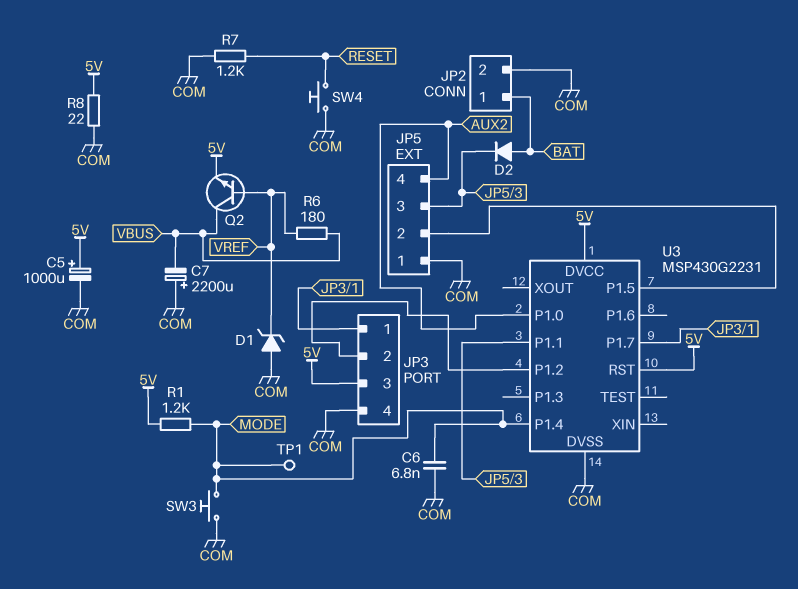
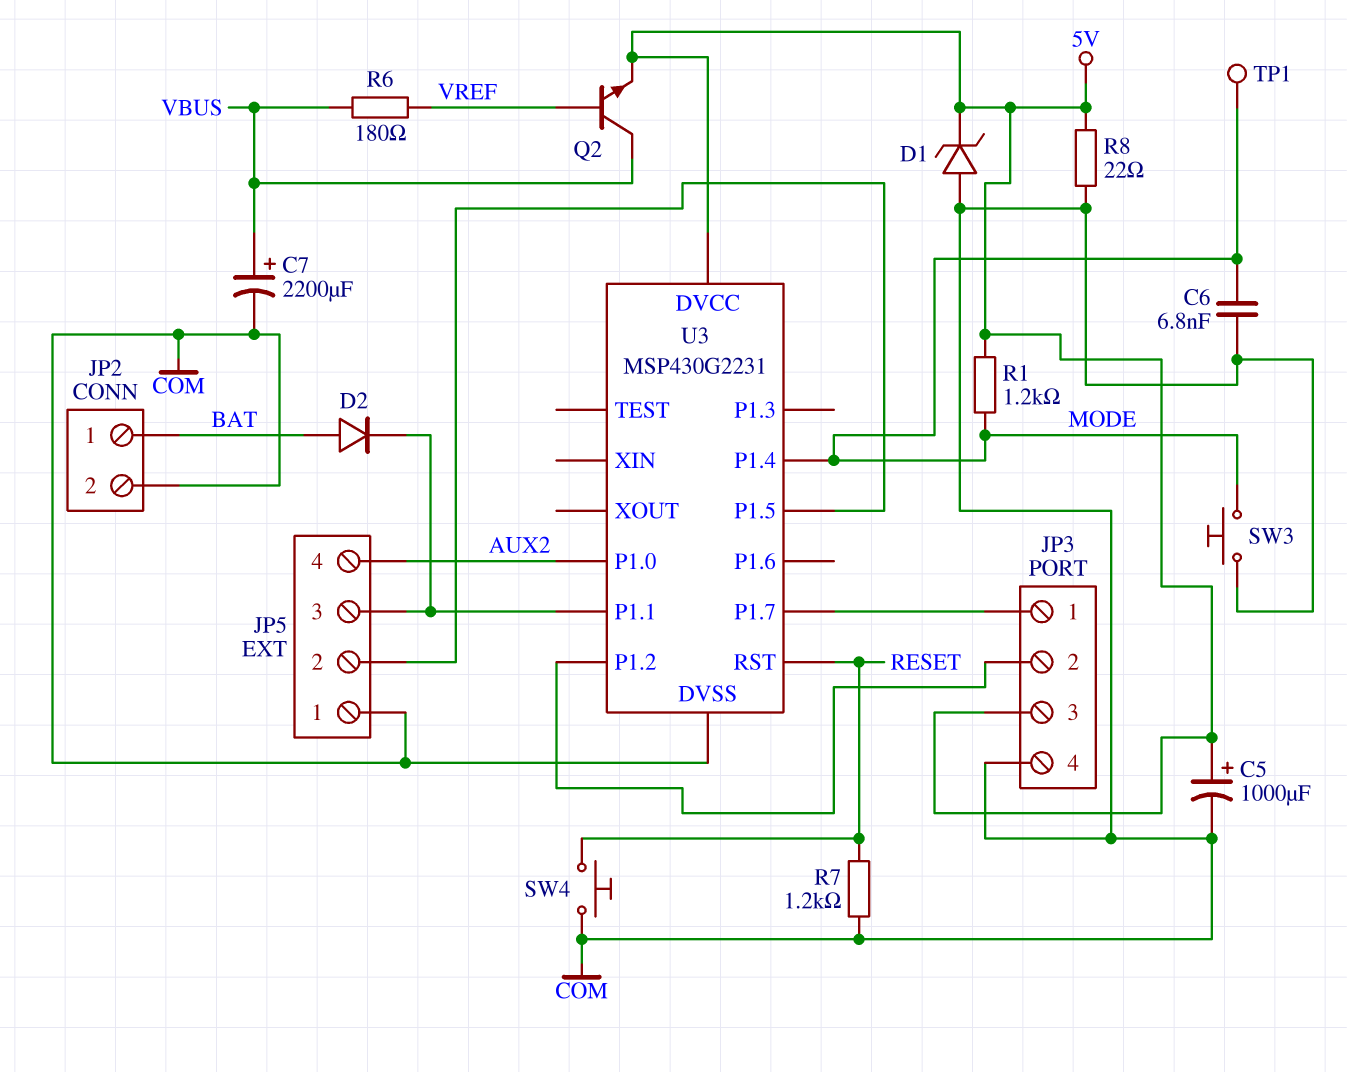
C7: 2200uF (plus COM, minus VBUS) -> 2200uF (plus VBUS, minus COM)
D1: zener (A COM, K VREF) -> zener (A COM, K 5V)
U3 pin RST: 5V -> RESET

